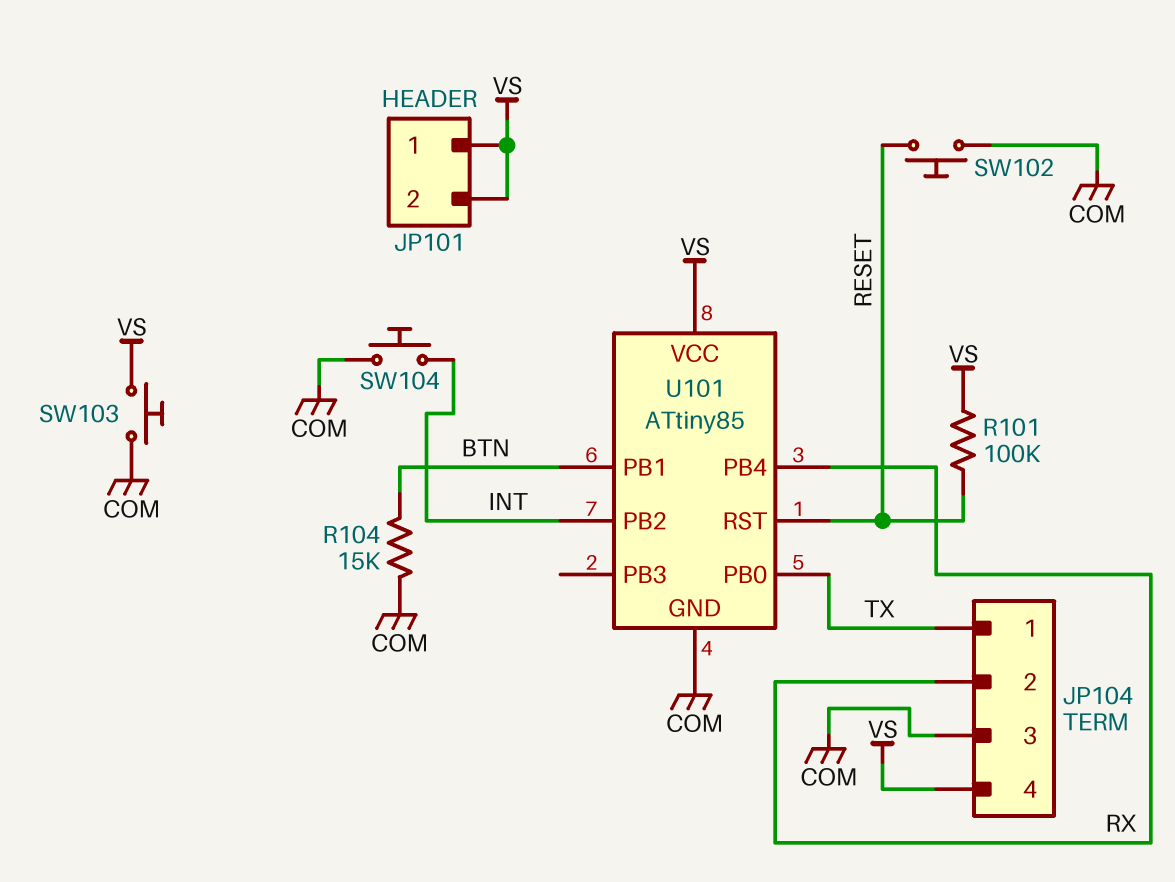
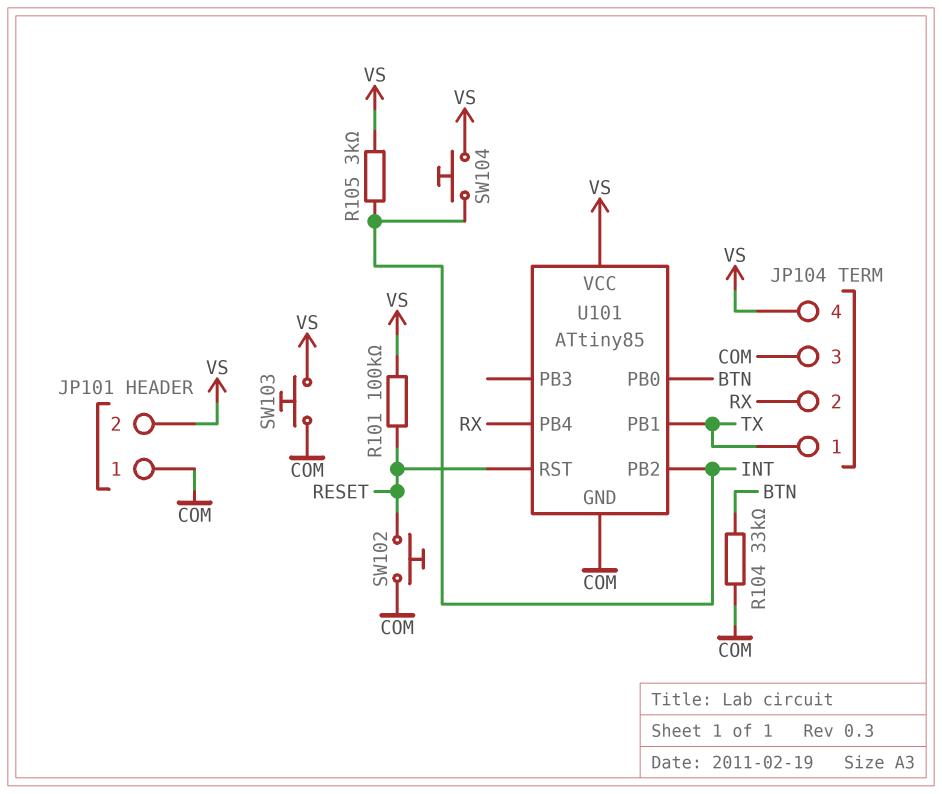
JP101 pin 1: VS -> COM
R104: 15k (BTN, COM) -> 33k (BTN, COM)
R105: none -> 3k (INT, VS)
SW104: button (COM, INT) -> button (INT, VS)
U101 pin PB0: TX -> BTN
U101 pin PB1: BTN -> TX

